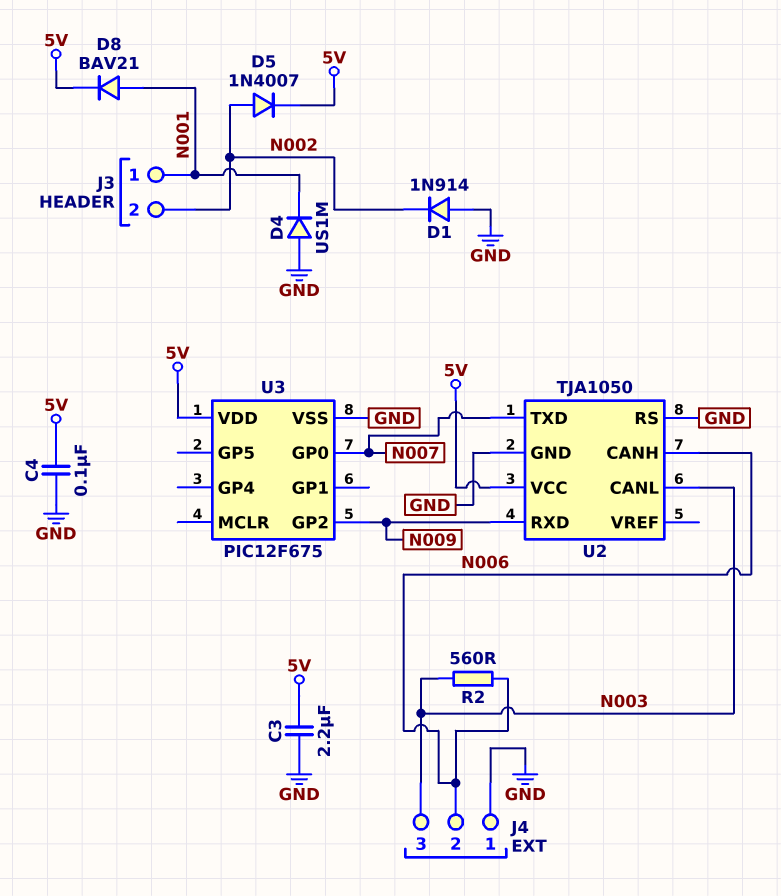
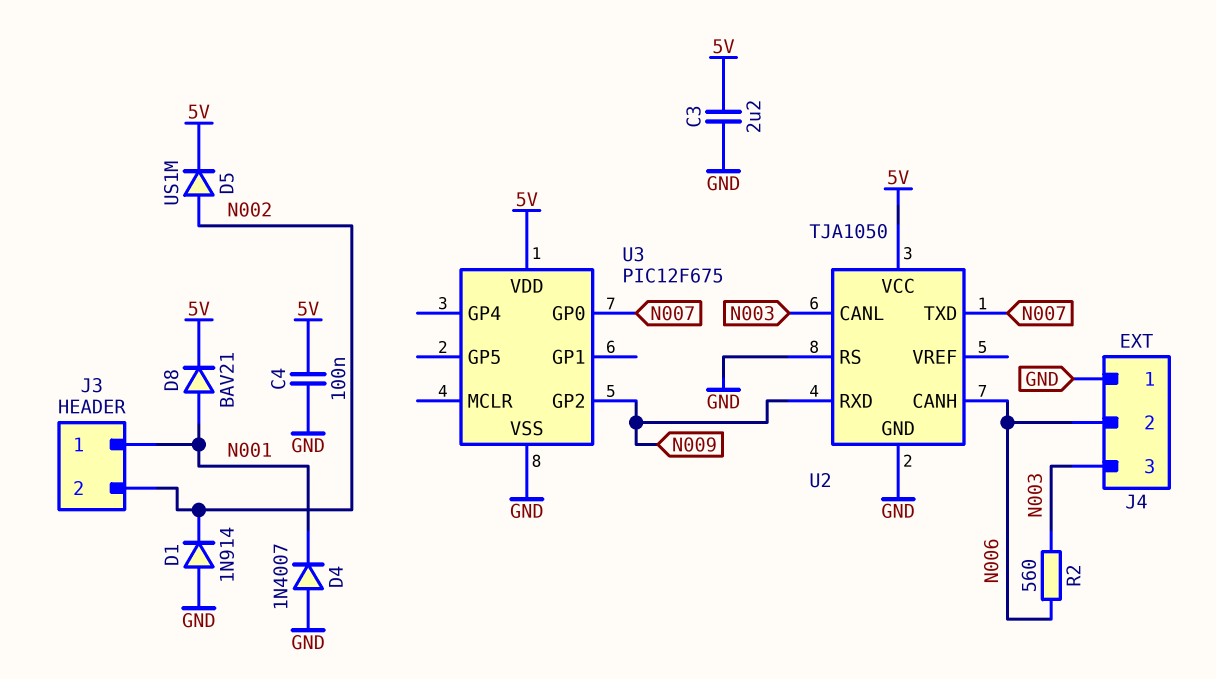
D4: diode US1M (A GND, K N001) -> diode 1N4007 (A GND, K N001)
D5: diode 1N4007 (A N002, K 5V) -> diode US1M (A N002, K 5V)

